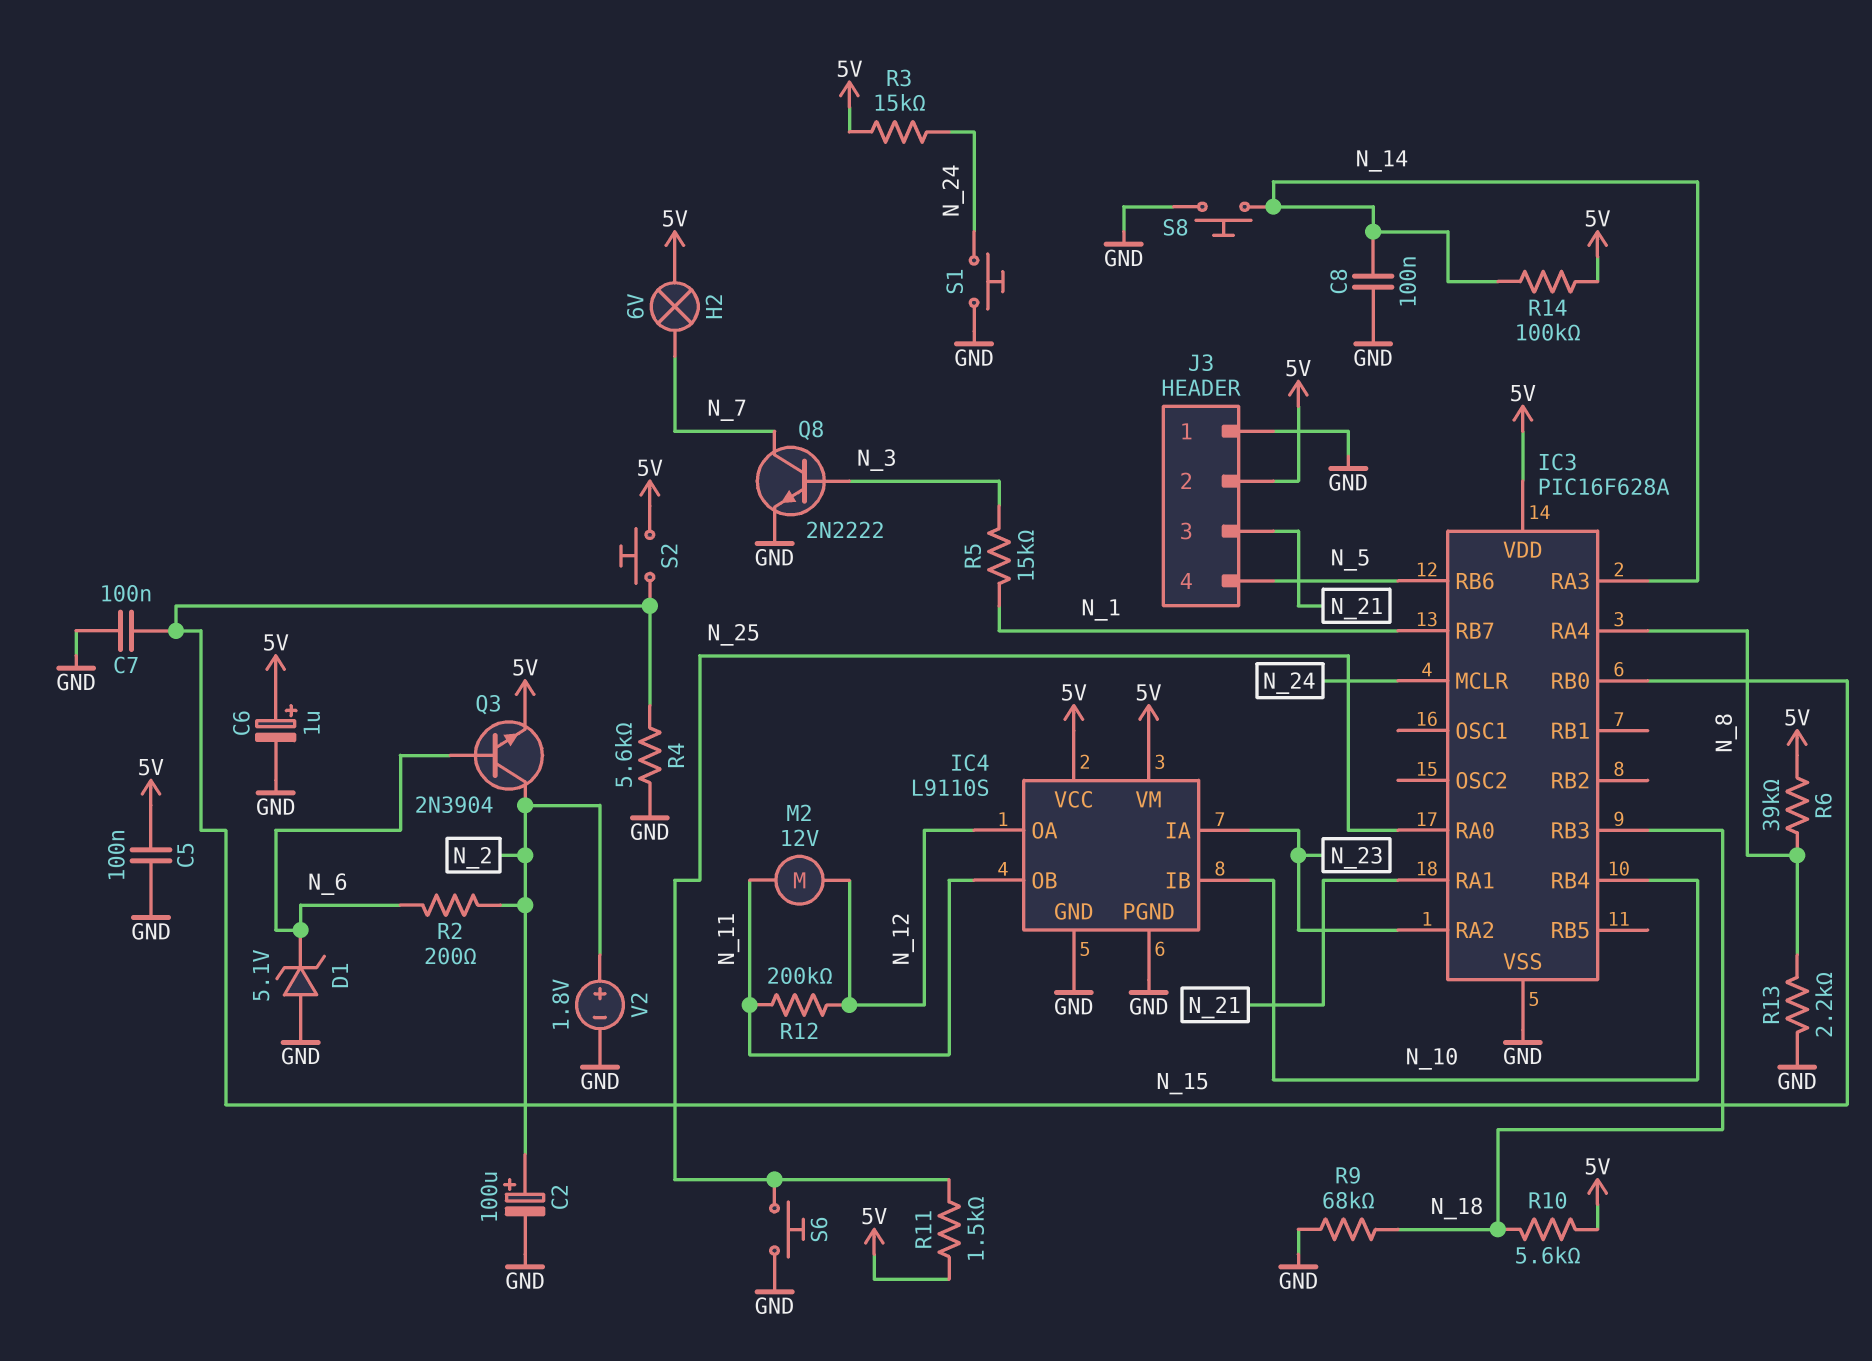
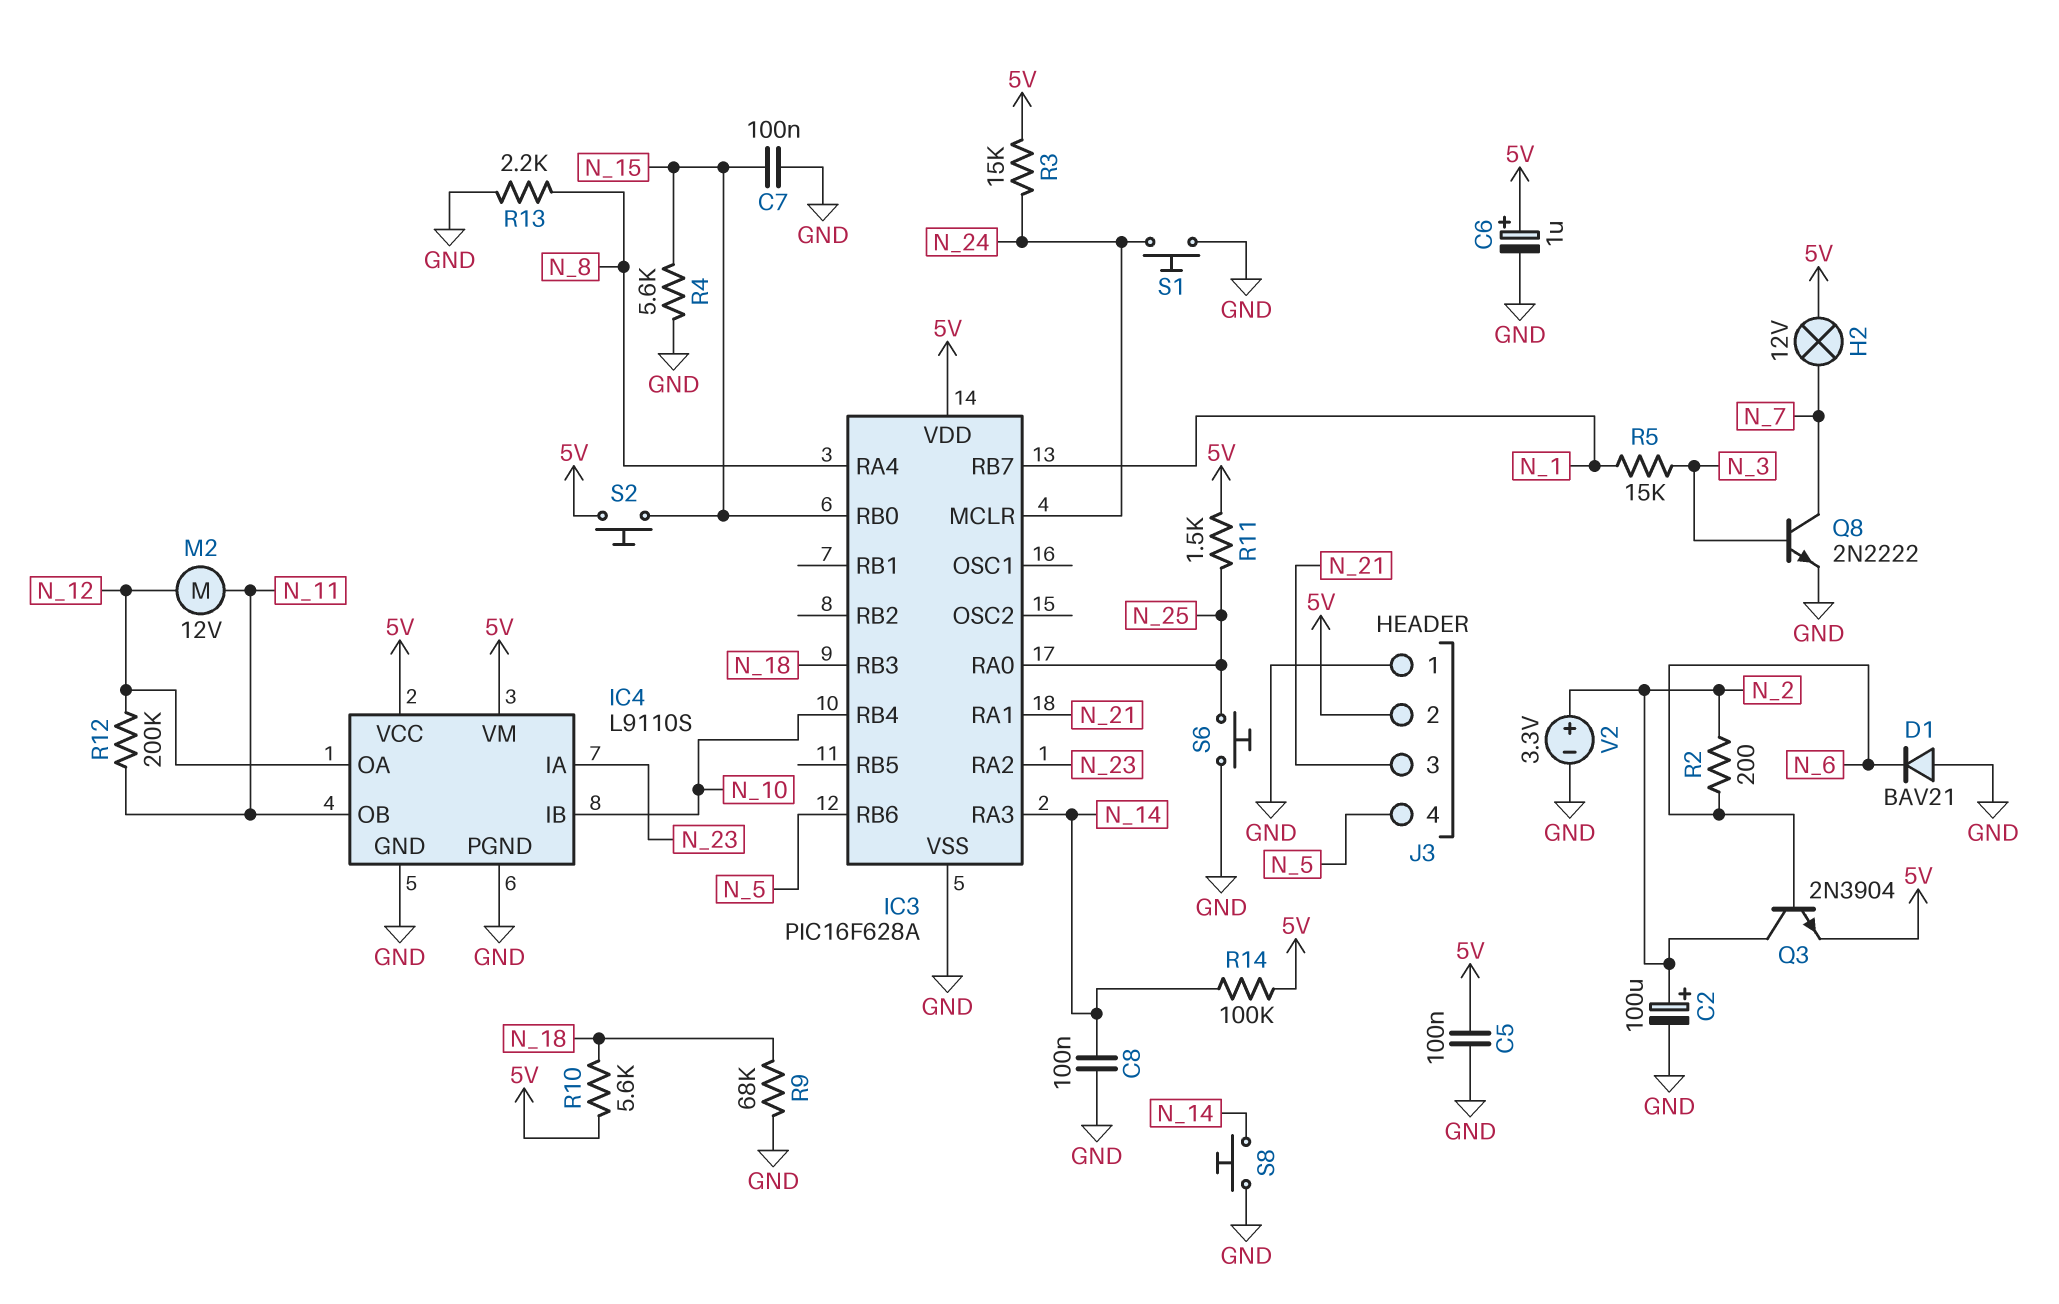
D1: zener 5.1V (A GND, K N_6) -> diode BAV21 (A GND, K N_6)
H2: lamp 6V (5V, N_7) -> lamp 12V (5V, N_7)
R6: 39k (5V, N_8) -> none
V2: 1.8V (plus N_2, minus GND) -> 3.3V (plus N_2, minus GND)

